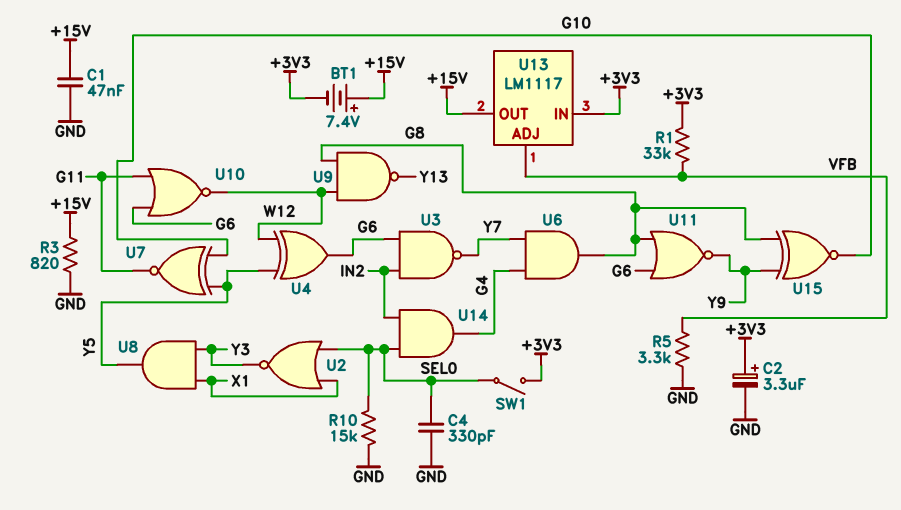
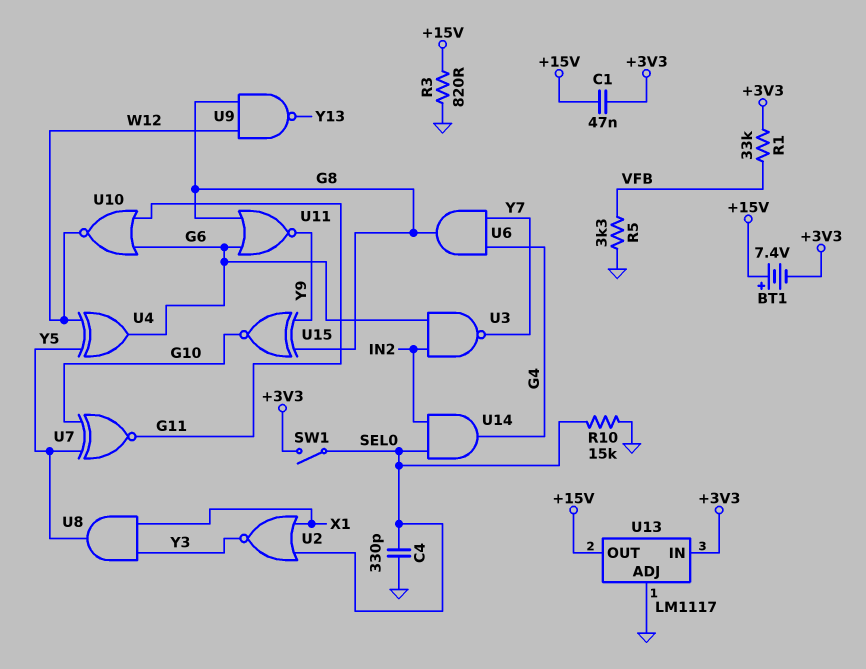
C1: 47nF (+15V, GND) -> 47nF (+3V3, +15V)
C2: 3.3uF (plus +3V3, minus GND) -> none
U13 pin ADJ: VFB -> GND

